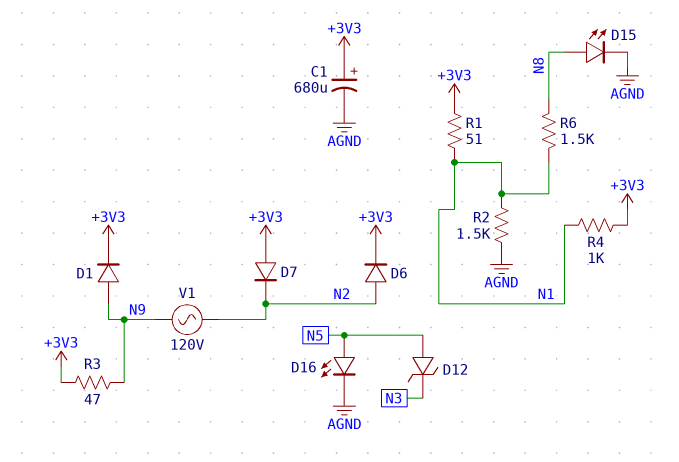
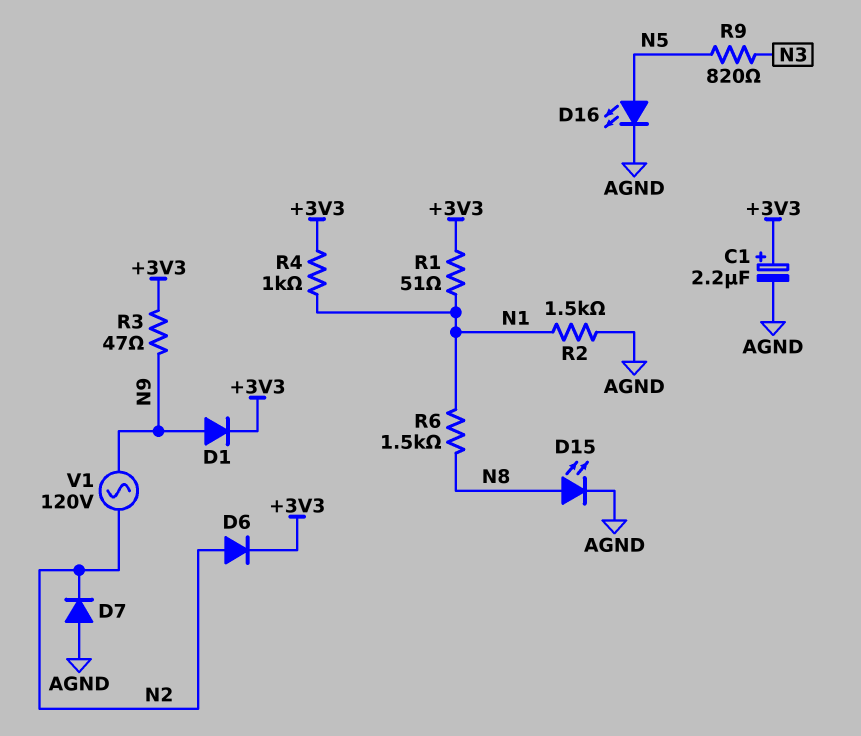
C1: 680uF (plus +3V3, minus AGND) -> 2.2uF (plus +3V3, minus AGND)
D7: diode (A +3V3, K N2) -> diode (A AGND, K N2)
D12: zener (A N5, K N3) -> none
R9: none -> 820 (N3, N5)

